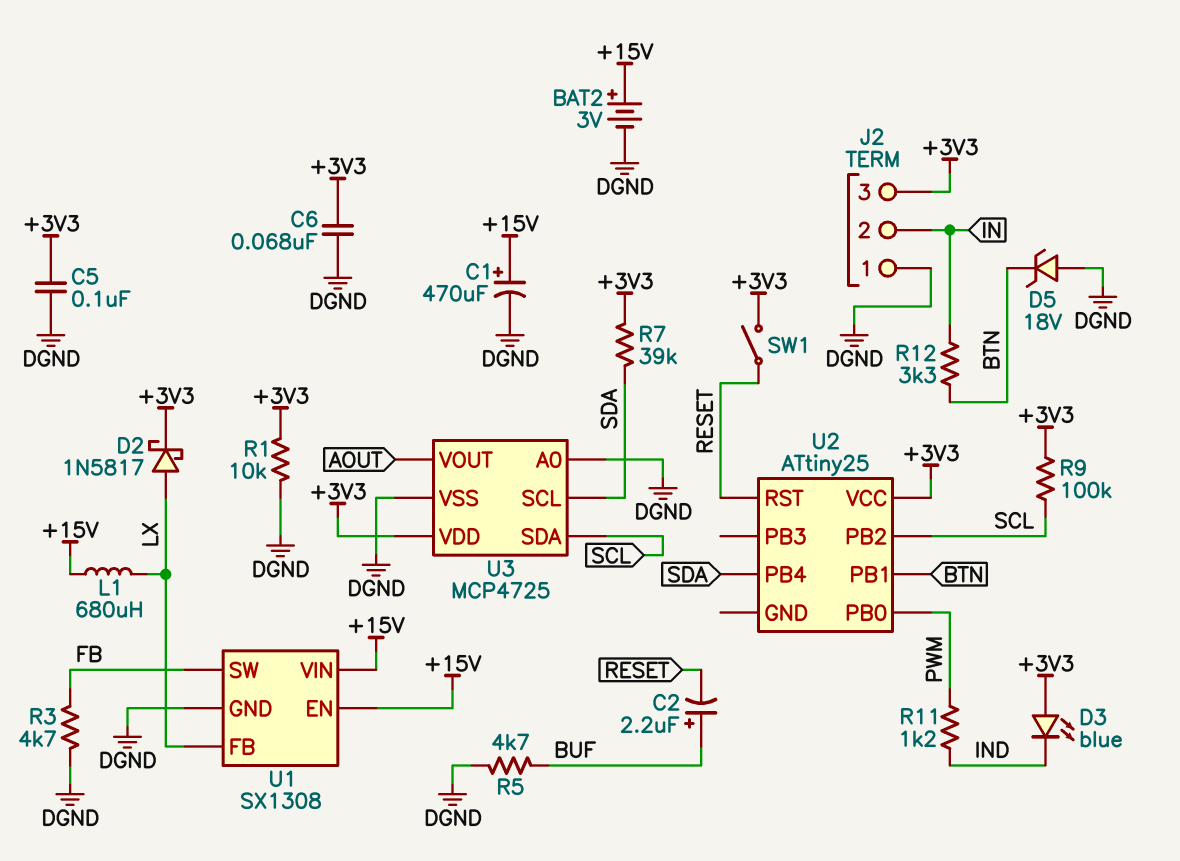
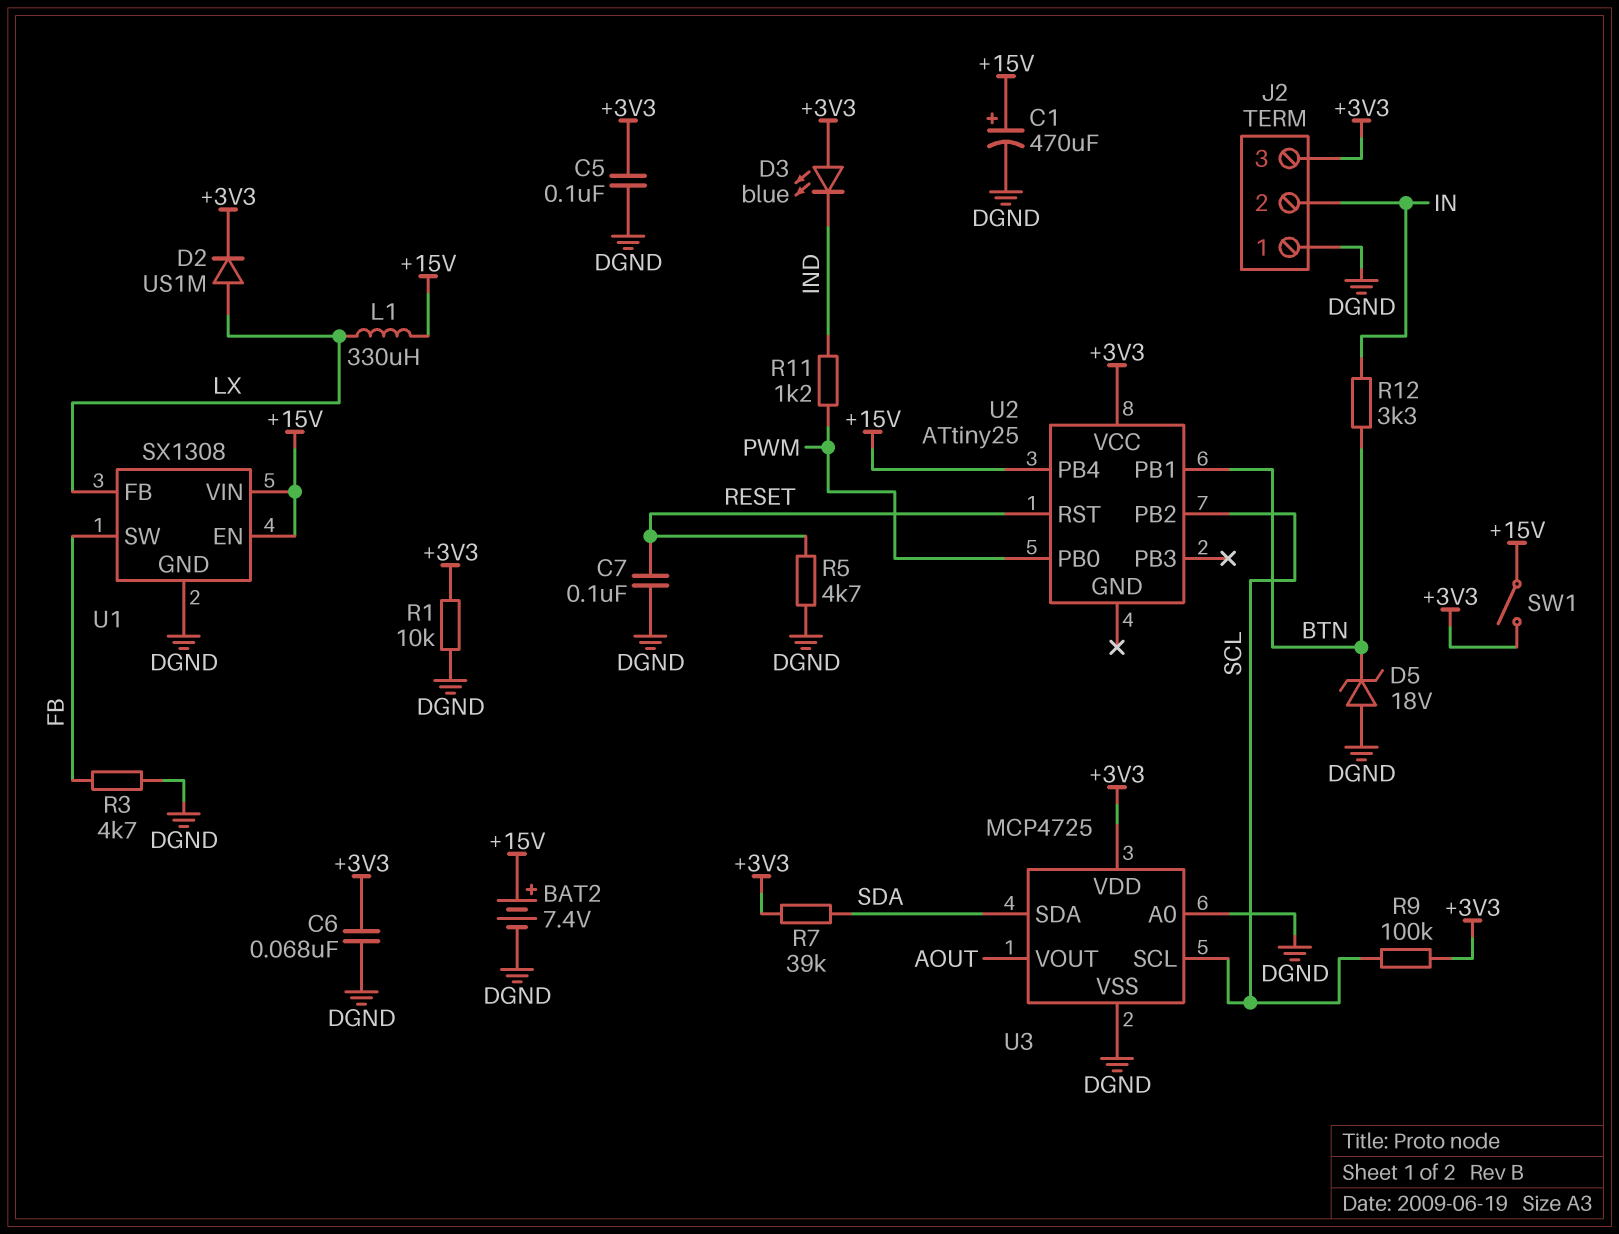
BAT2: 3V (plus +15V, minus DGND) -> 7.4V (plus +15V, minus DGND)
C2: 2.2uF (plus BUF, minus RESET) -> none
C7: none -> 100nF (DGND, RESET)
D2: schottky 1N5817 (A LX, K +3V3) -> diode US1M (A LX, K +3V3)
L1: 680uH (+15V, LX) -> 330uH (+15V, LX)
R5: 4.7k (BUF, DGND) -> 4.7k (DGND, RESET)
SW1: switch (+3V3, RESET) -> switch (+3V3, +15V)
U2 pin PB4: SDA -> +15V
U3 pin SCL: SDA -> SCL
U3 pin SDA: SCL -> SDA

